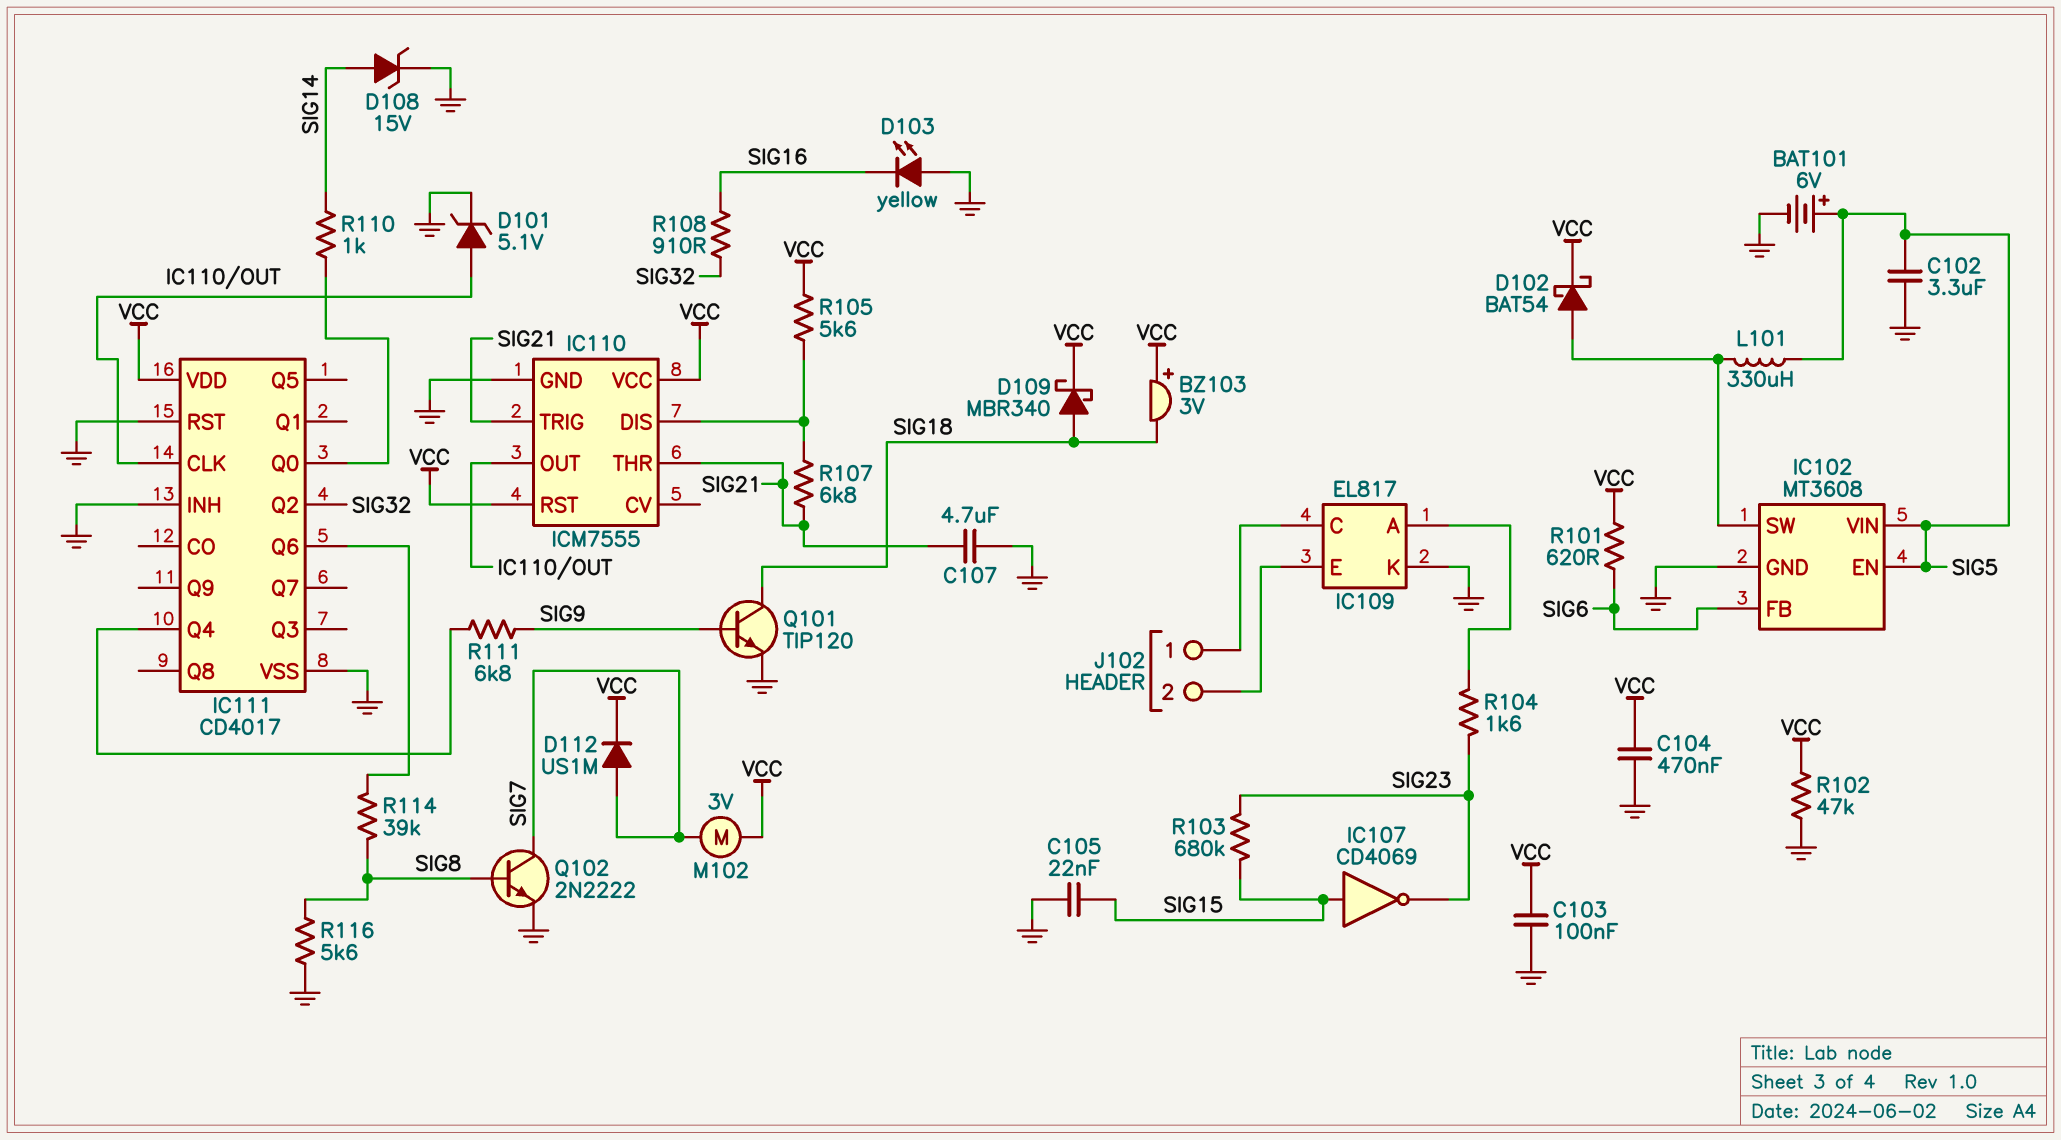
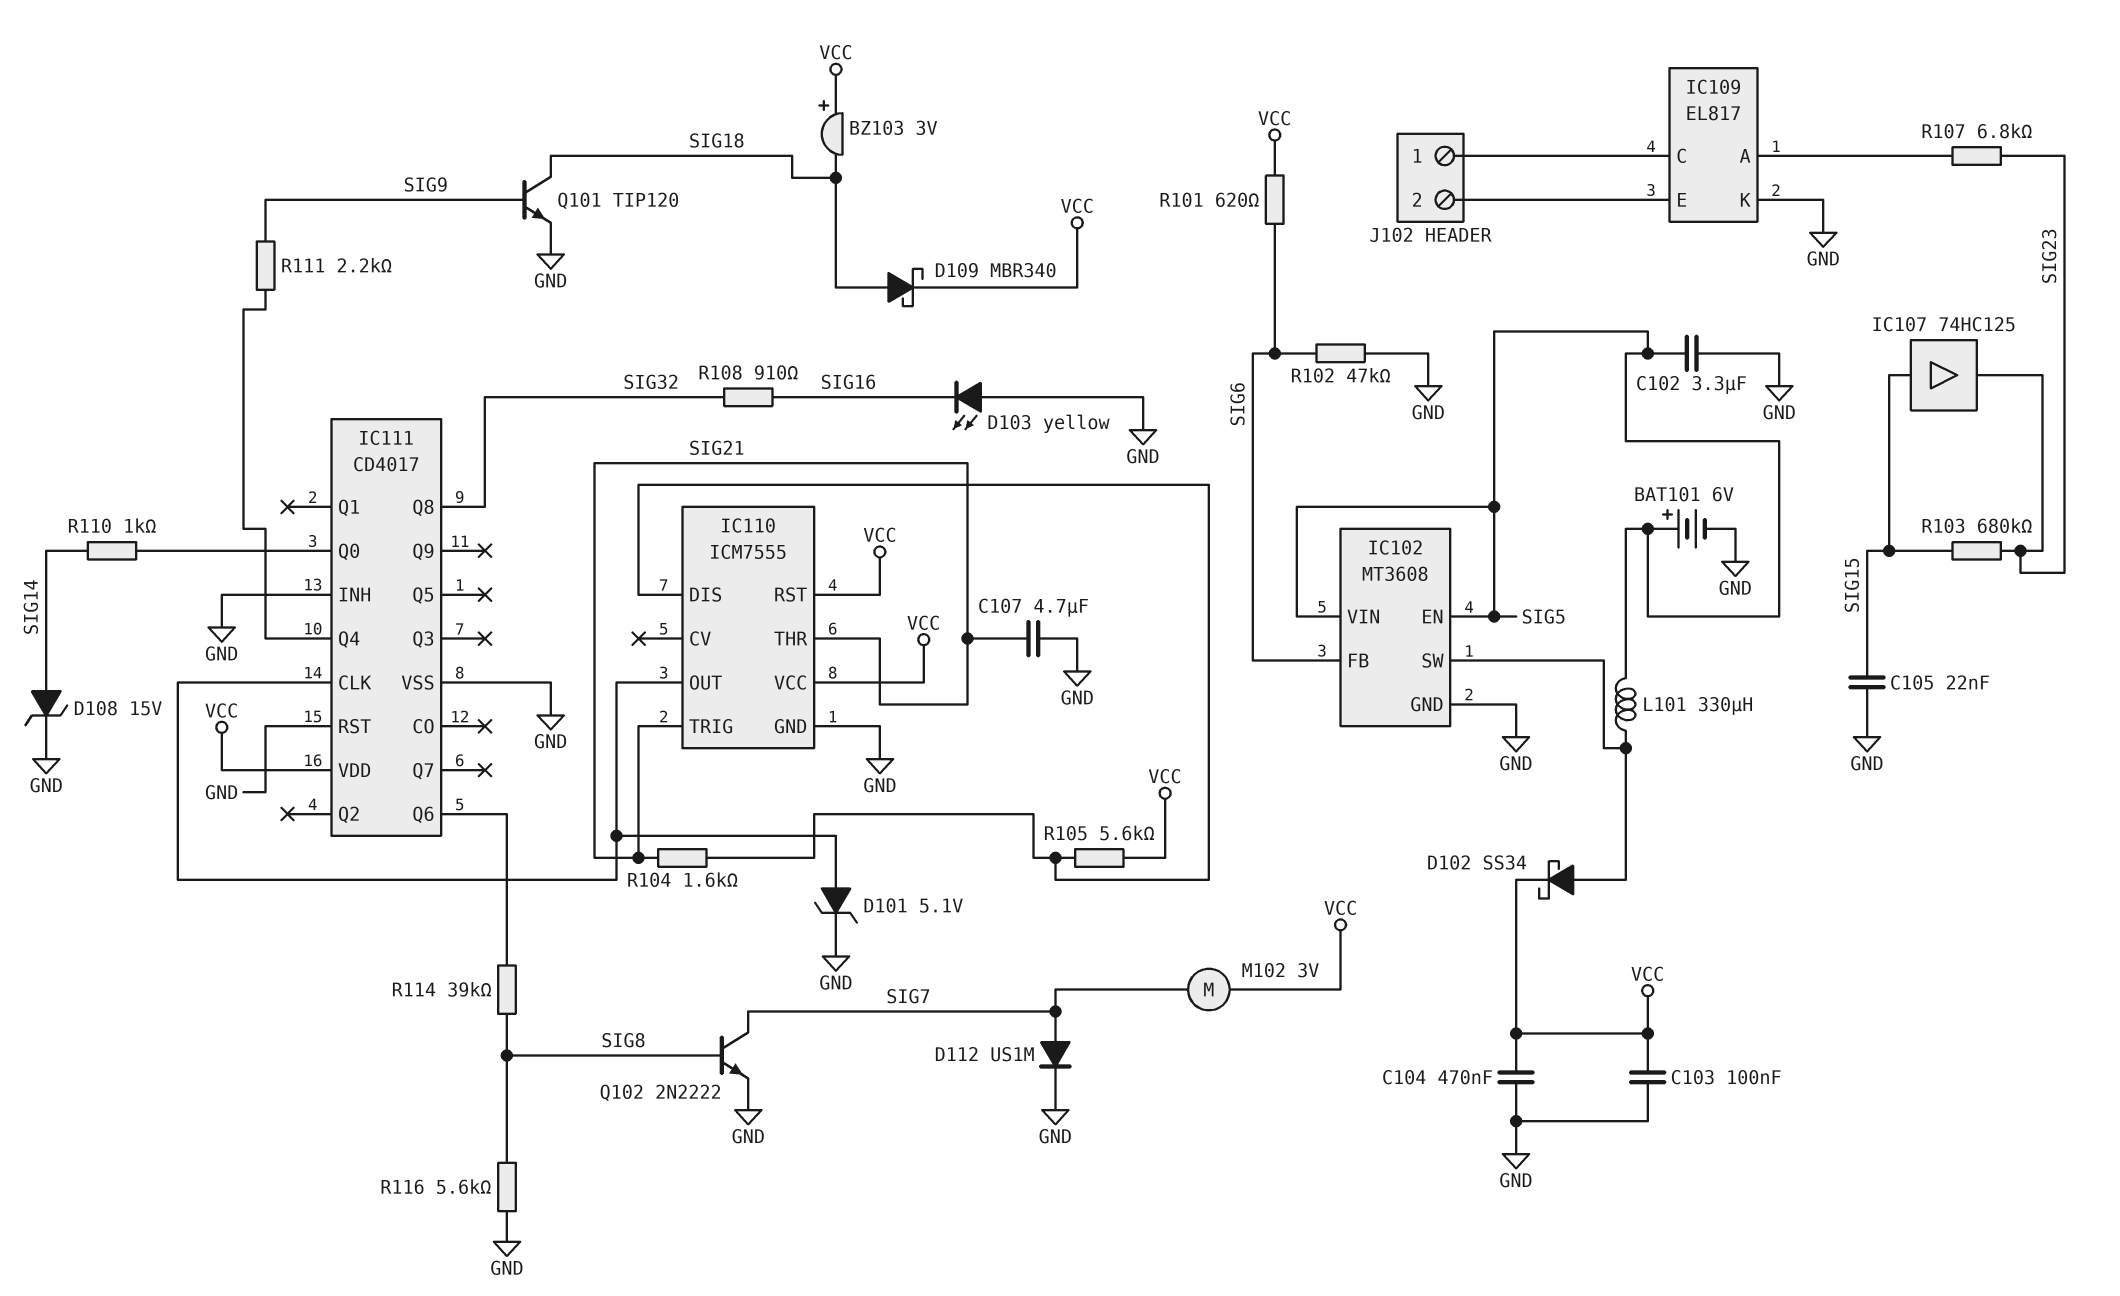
D102: schottky BAT54 (A IC102/SW, K VCC) -> schottky SS34 (A IC102/SW, K VCC)
D112: diode US1M (A SIG7, K VCC) -> diode US1M (A SIG7, K GND)
IC107: NOT CD4069 (in SIG15, out SIG23) -> buffer 74HC125 (in SIG15, out SIG23)
IC111 pin Q2: SIG32 -> none
IC111 pin Q8: none -> SIG32
R102: 47k (GND, VCC) -> 47k (GND, SIG6)
R104: 1.6k (IC109/A, SIG23) -> 1.6k (IC110/DIS, SIG21)
R107: 6.8k (IC110/DIS, SIG21) -> 6.8k (IC109/A, SIG23)
R111: 6.8k (IC111/Q4, SIG9) -> 2.2k (IC111/Q4, SIG9)

